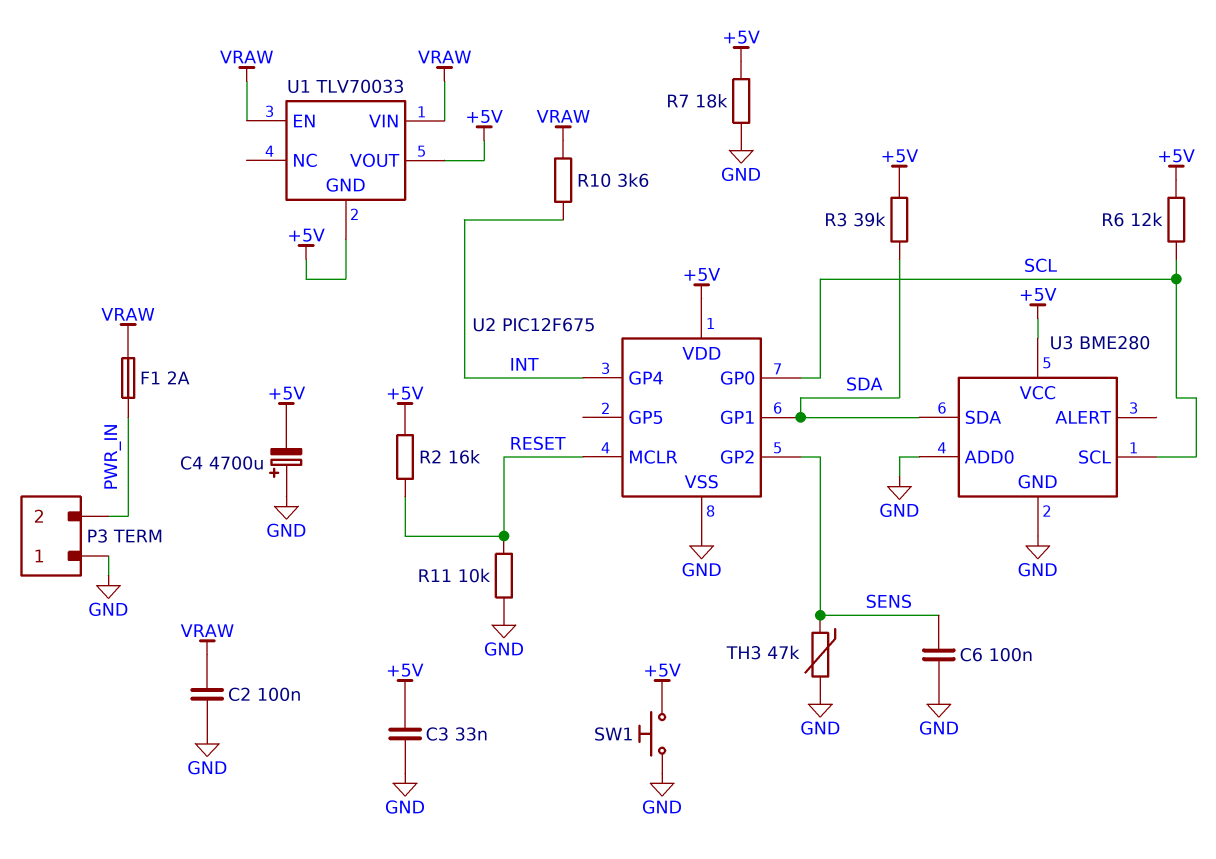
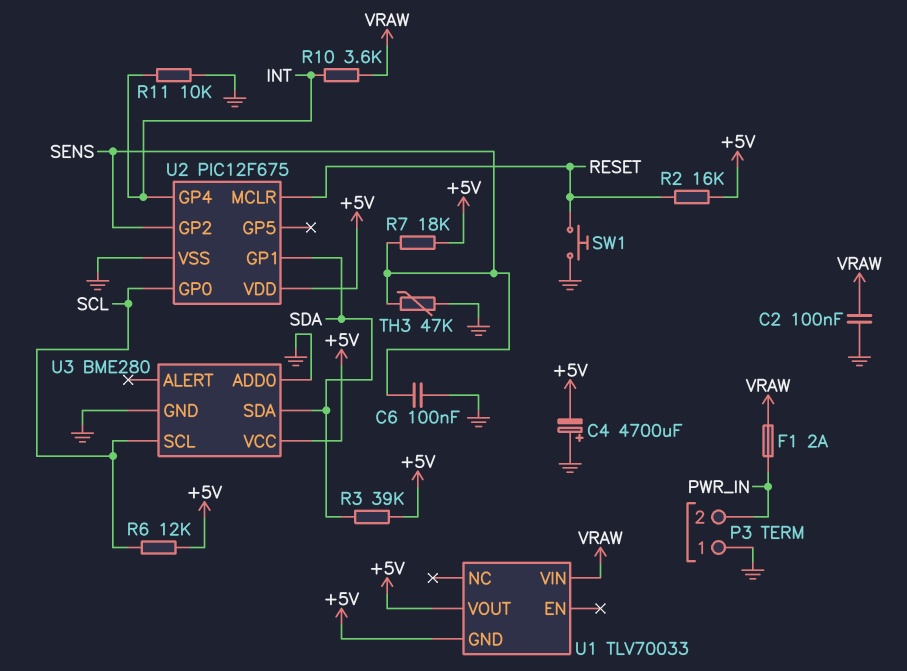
C3: 33nF (+5V, GND) -> none
R7: 18k (+5V, GND) -> 18k (+5V, SENS)
R11: 10k (GND, RESET) -> 10k (GND, INT)
SW1: button (+5V, GND) -> button (GND, RESET)
U1 pin EN: VRAW -> none

